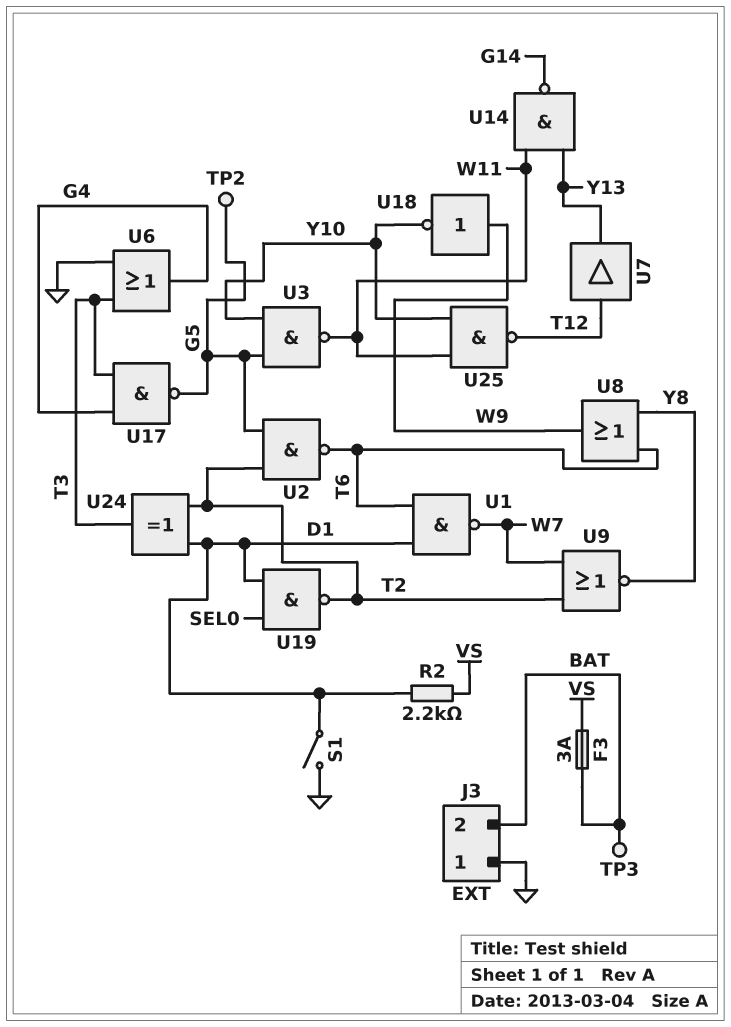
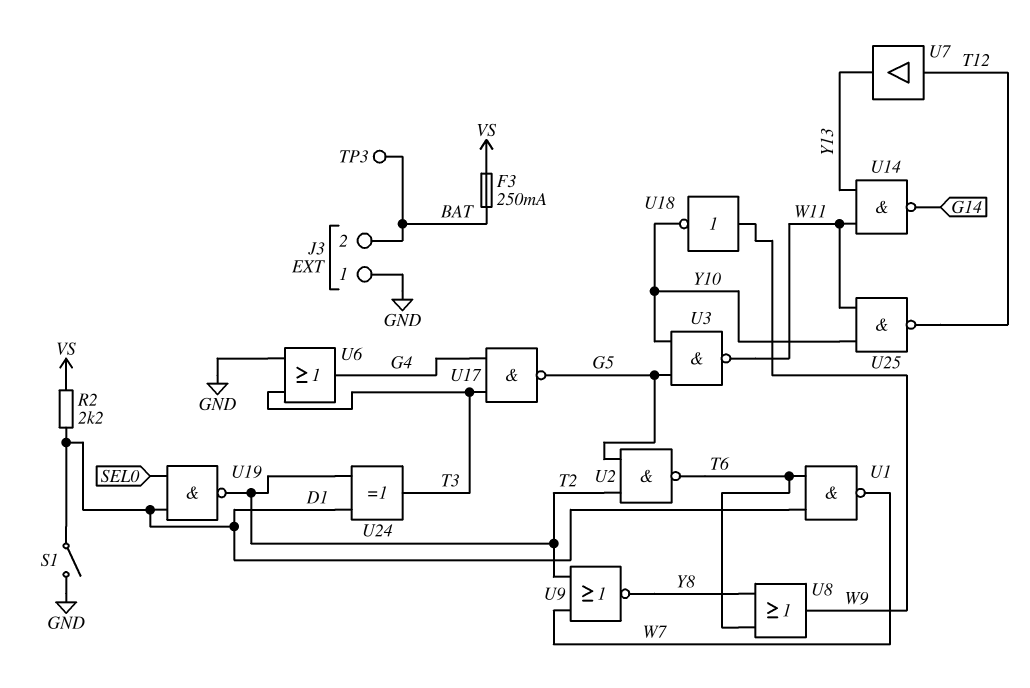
F3: 3A (BAT, VS) -> 250mA (BAT, VS)
TP2: test point (G5) -> none

